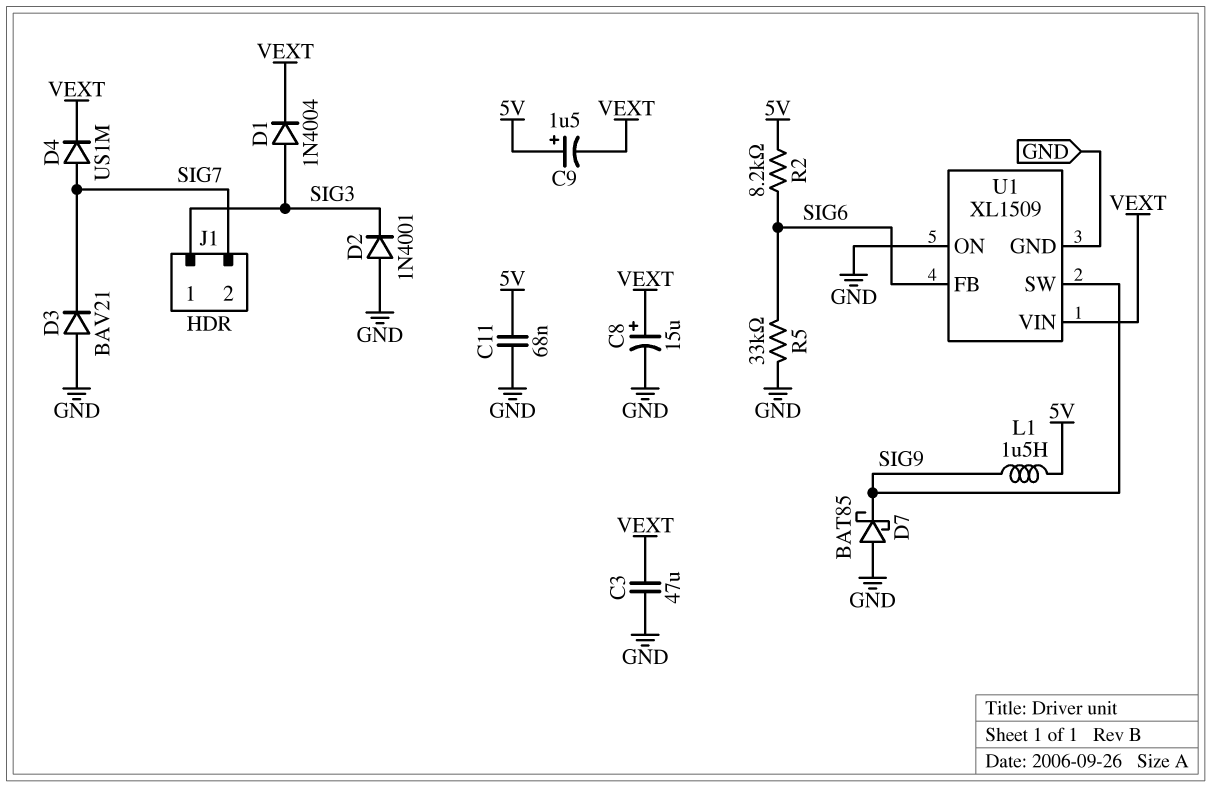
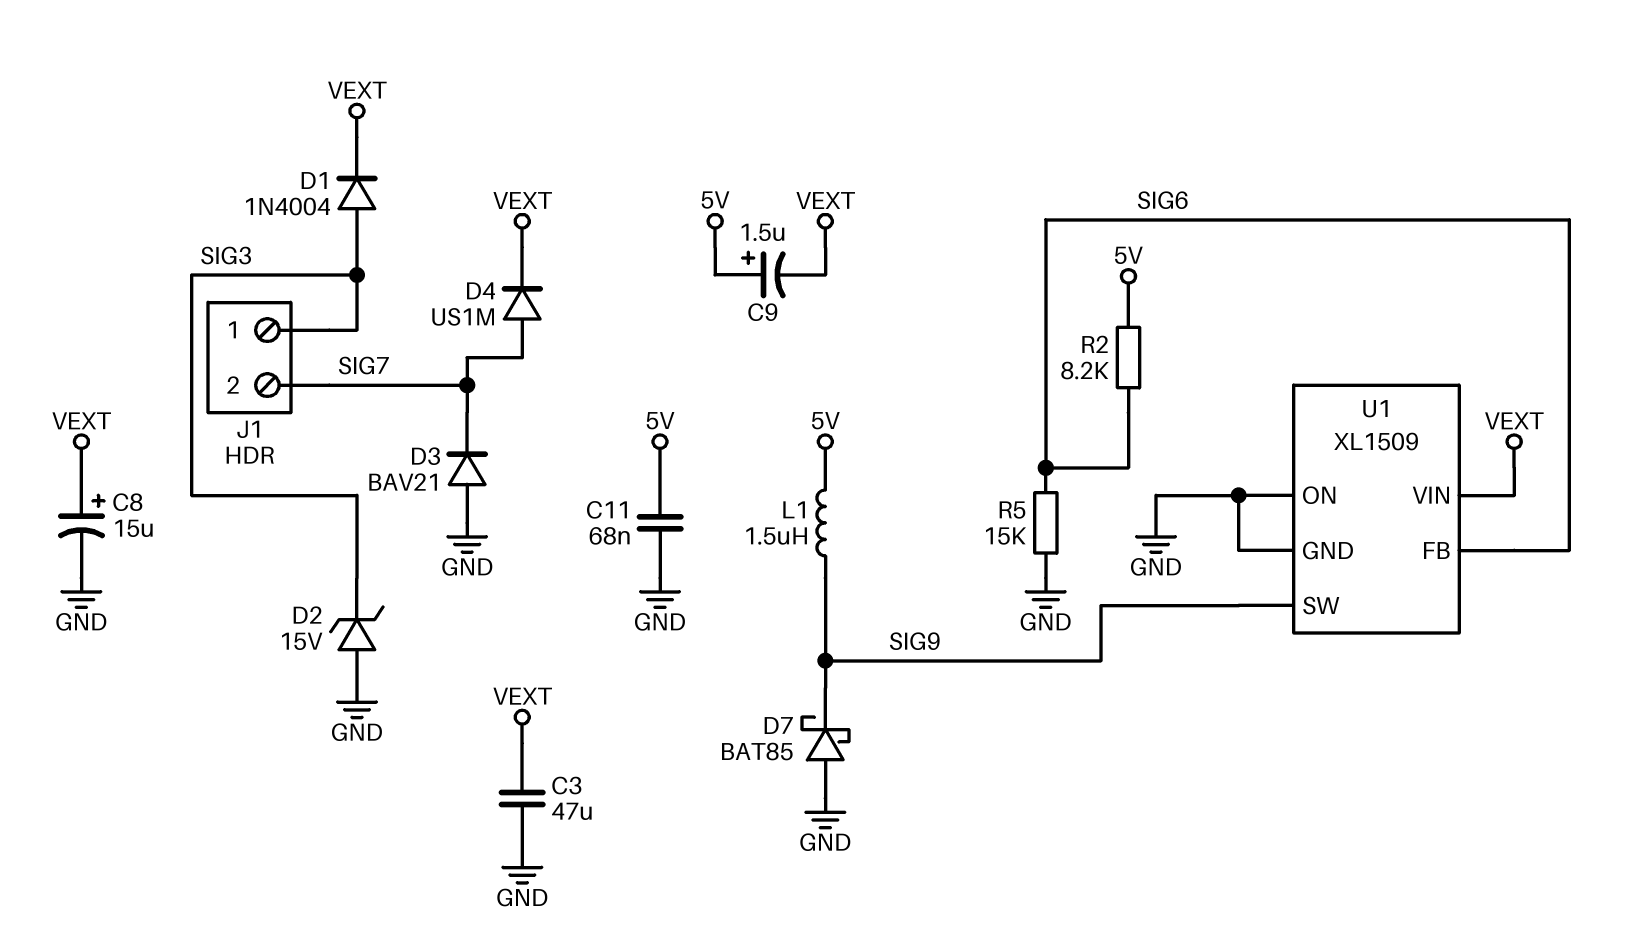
D2: diode 1N4001 (A GND, K SIG3) -> zener 15V (A GND, K SIG3)
R5: 33k (GND, SIG6) -> 15k (GND, SIG6)

